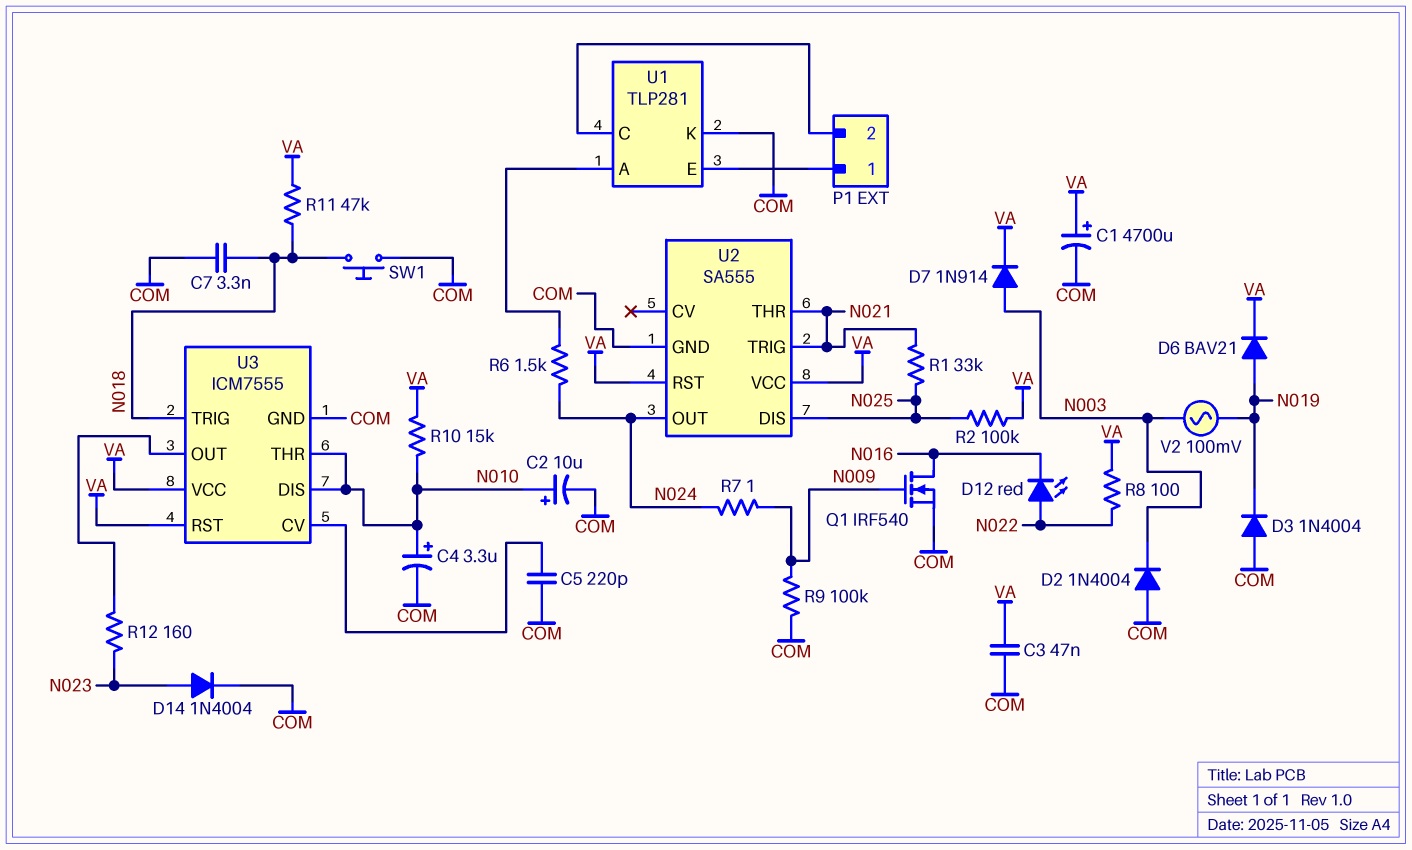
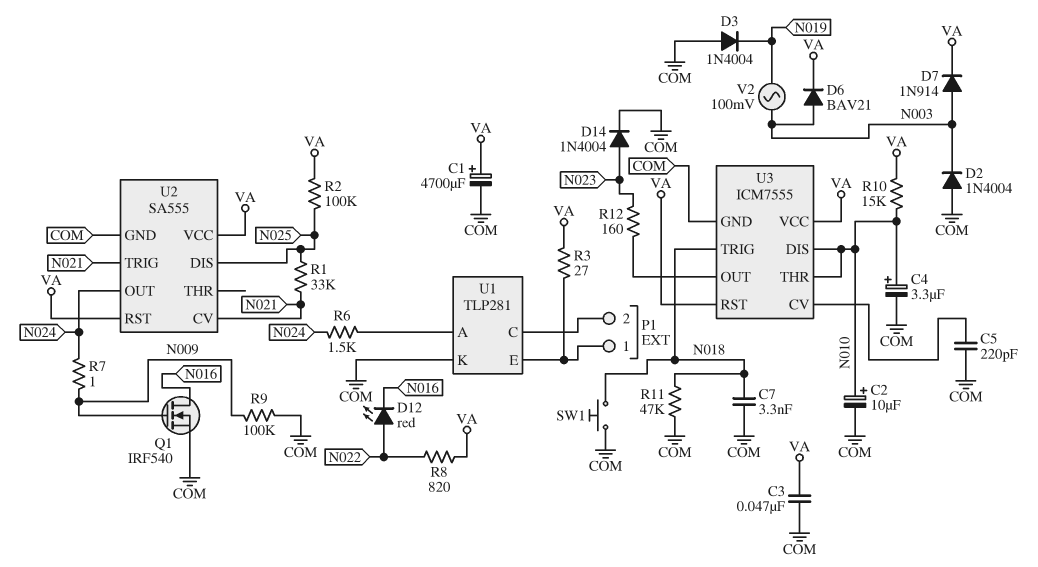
D6: diode BAV21 (A N019, K VA) -> diode BAV21 (A N003, K VA)
R3: none -> 27 (P1/1, VA)
R8: 100 (N022, VA) -> 820 (N022, VA)
R11: 47k (N018, VA) -> 47k (COM, N018)
U2 pin CV: none -> N021
U2 pin THR: N021 -> none

